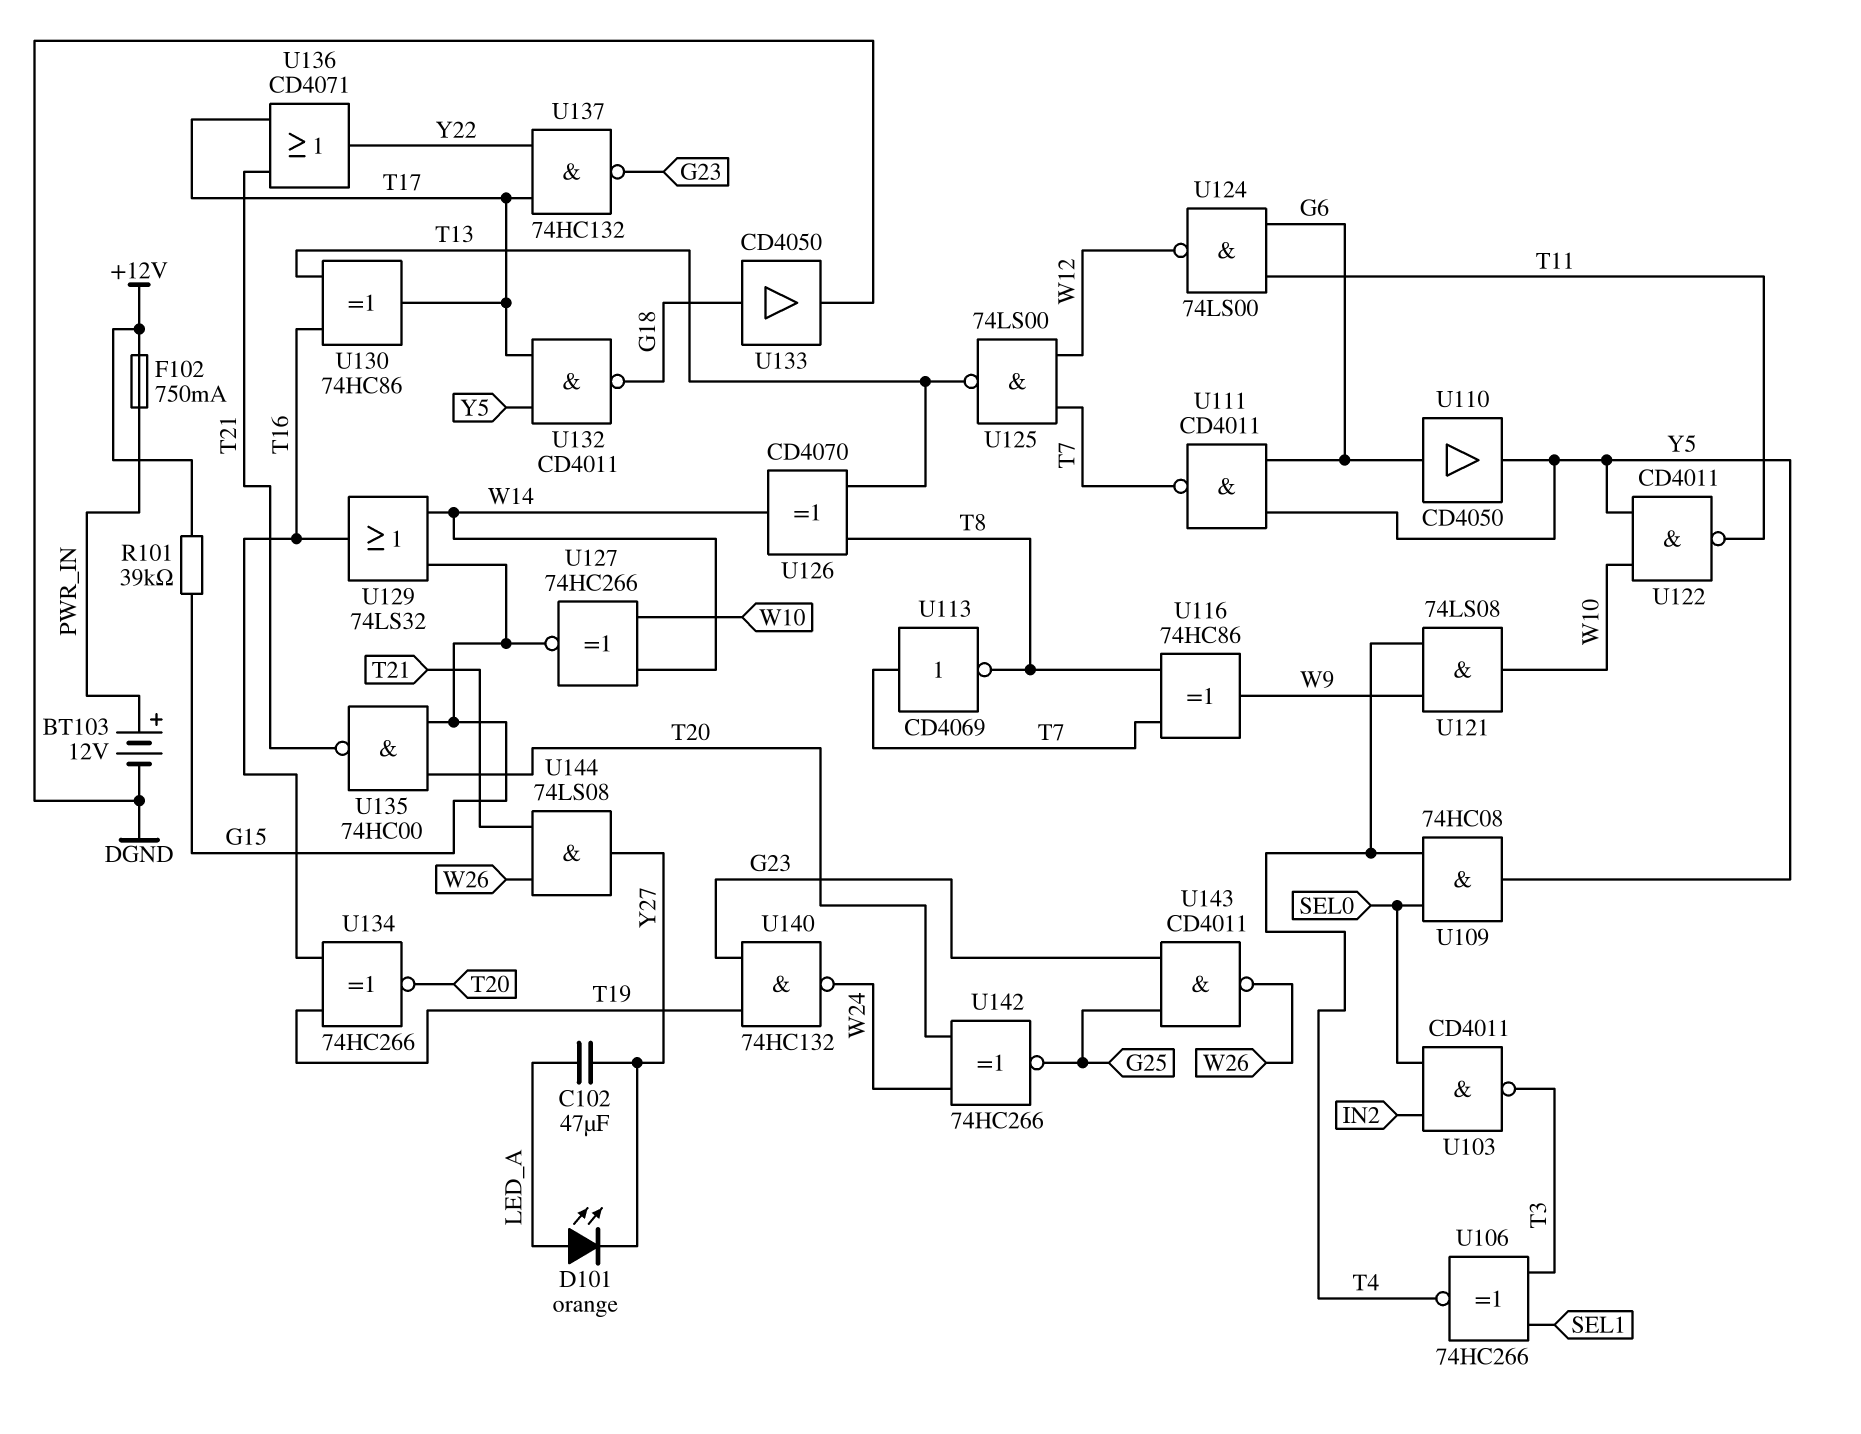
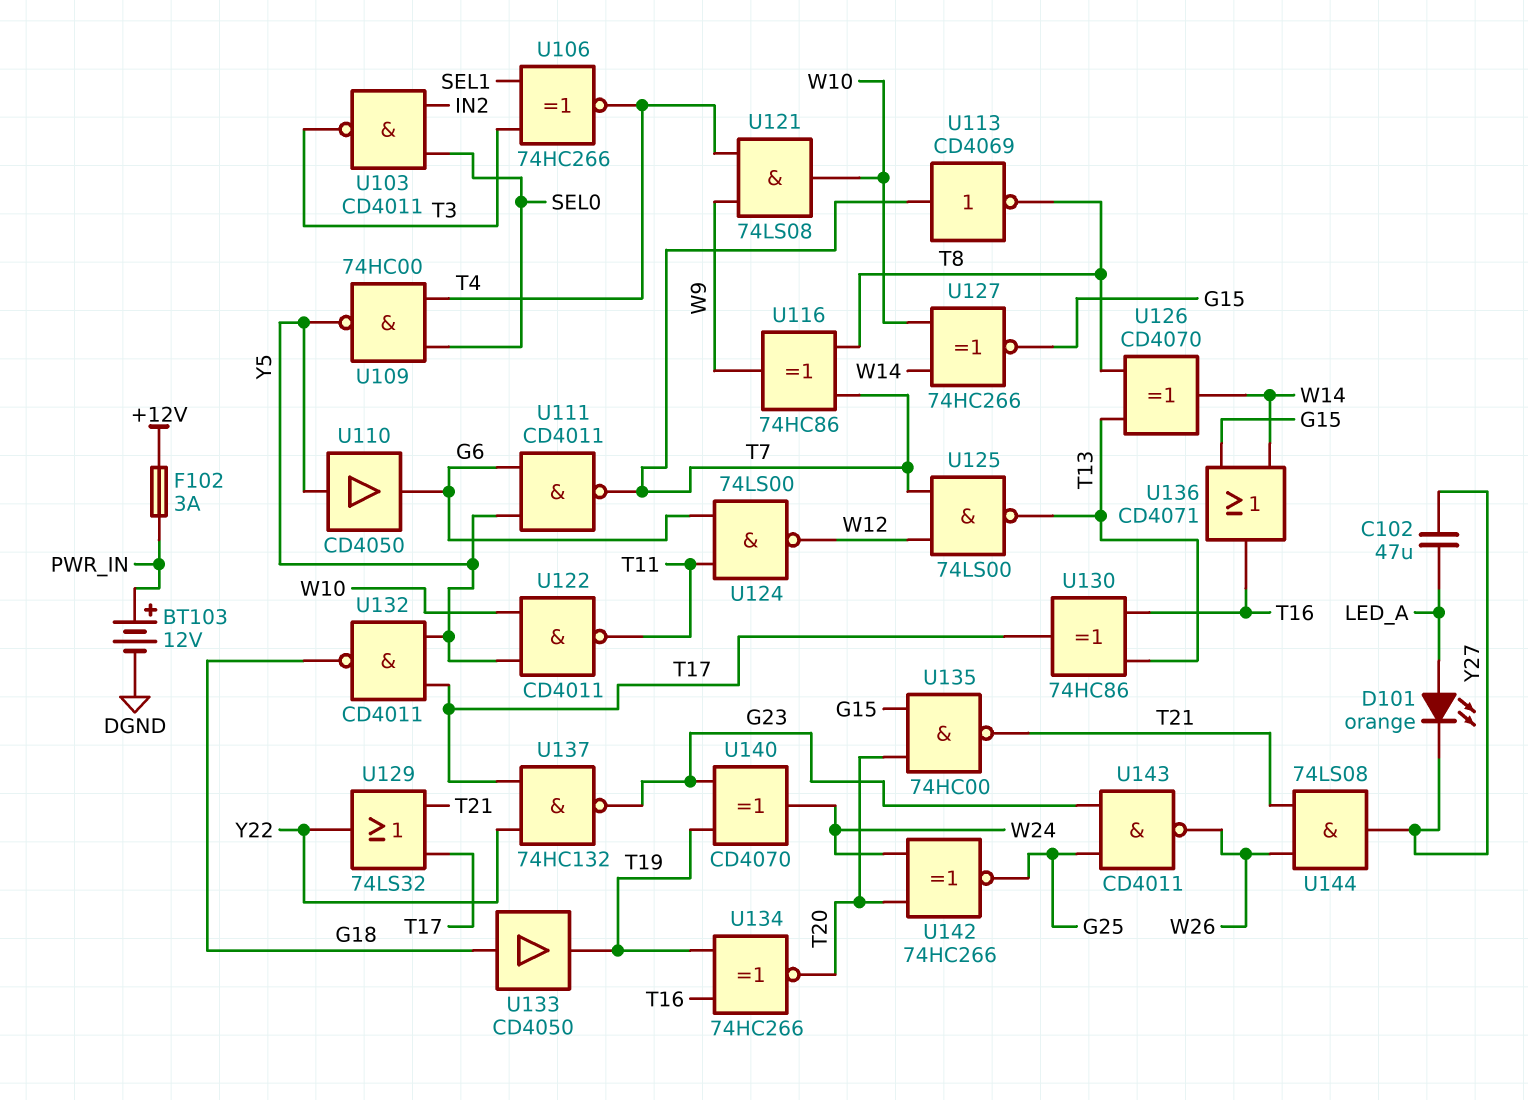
F102: 750mA (+12V, PWR_IN) -> 3A (+12V, PWR_IN)
R101: 39k (+12V, G15) -> none
U109: AND 74HC08 (in SEL0, in T4, out Y5) -> NAND 74HC00 (in SEL0, in T4, out Y5)
U110: buffer CD4050 (in G6, out Y5) -> buffer CD4050 (in Y5, out G6)
U129: OR 74LS32 (in G15, in W14, out T16) -> OR 74LS32 (in T17, in T21, out Y22)
U133: buffer CD4050 (in G18, out DGND) -> buffer CD4050 (in G18, out T19)
U136: OR CD4071 (in T17, in T21, out Y22) -> OR CD4071 (in G15, in W14, out T16)
U140: NAND 74HC132 (in G23, in T19, out W24) -> XOR CD4070 (in G23, in T19, out W24)

